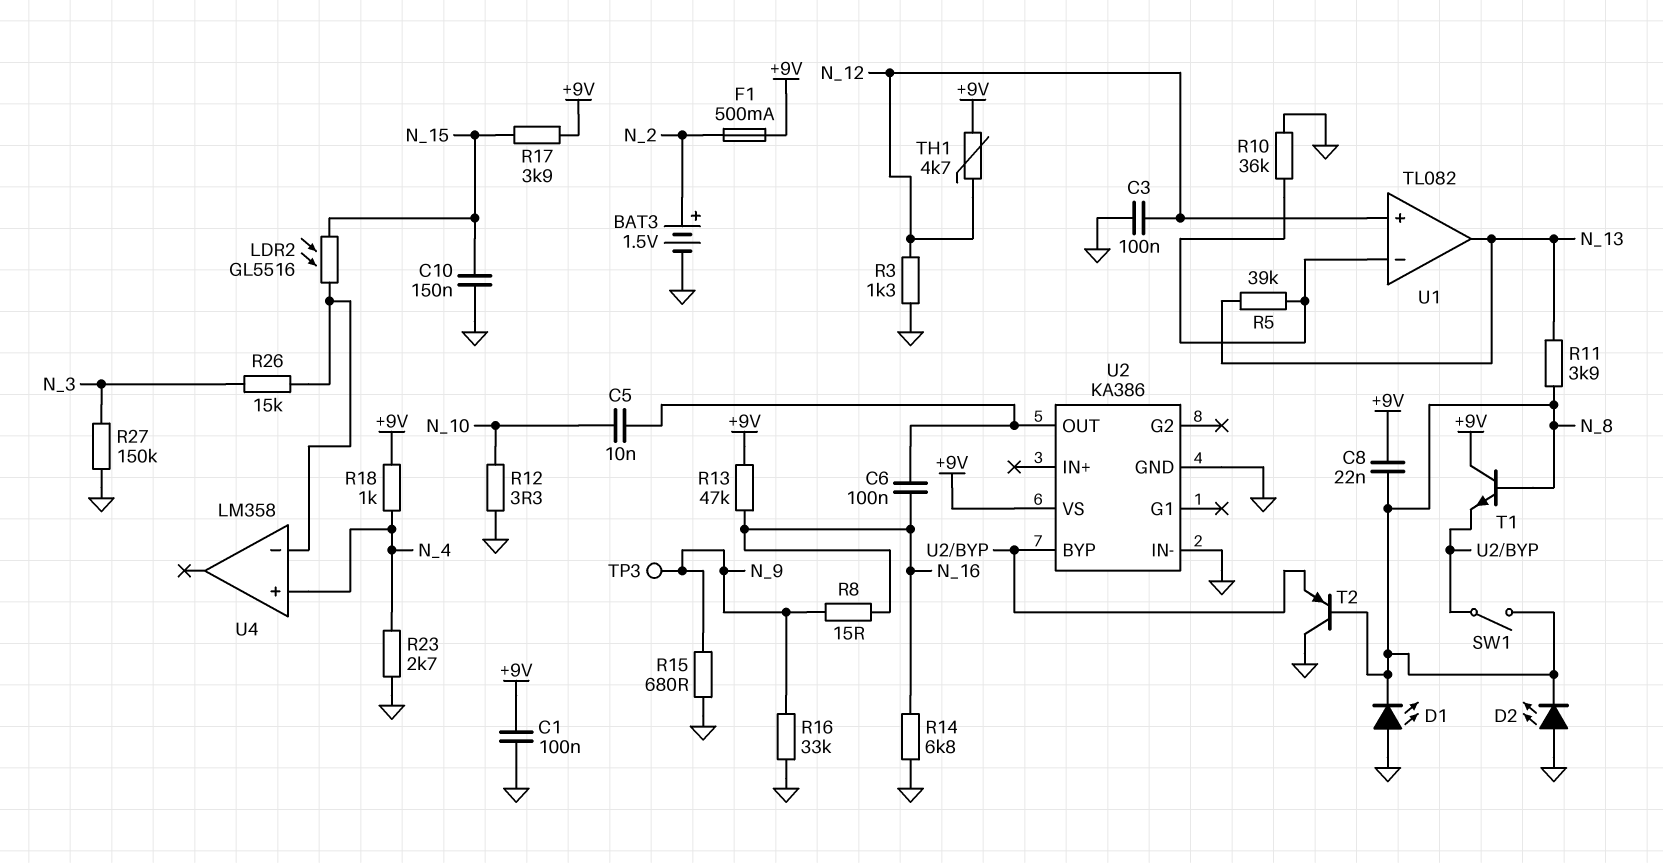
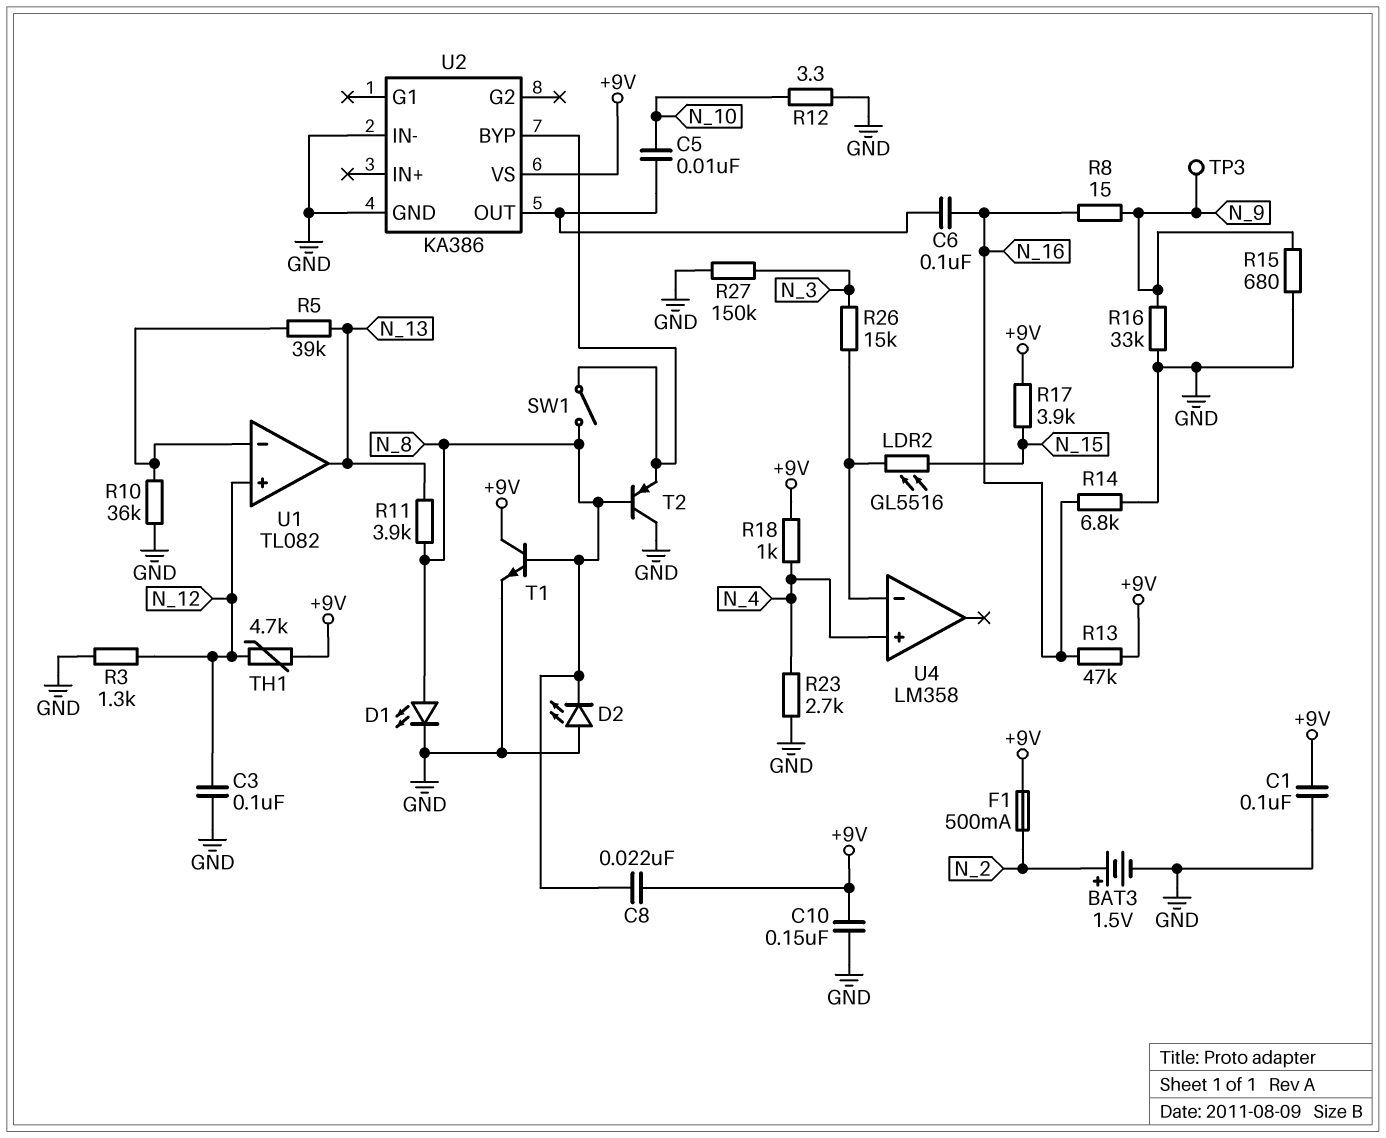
C10: 150nF (GND, N_15) -> 150nF (+9V, GND)
D1: LED (A GND, K N_8) -> LED (A N_8, K GND)
T1: NPN (B N_8, C +9V, E U2/BYP) -> NPN (B N_8, C +9V, E GND)

